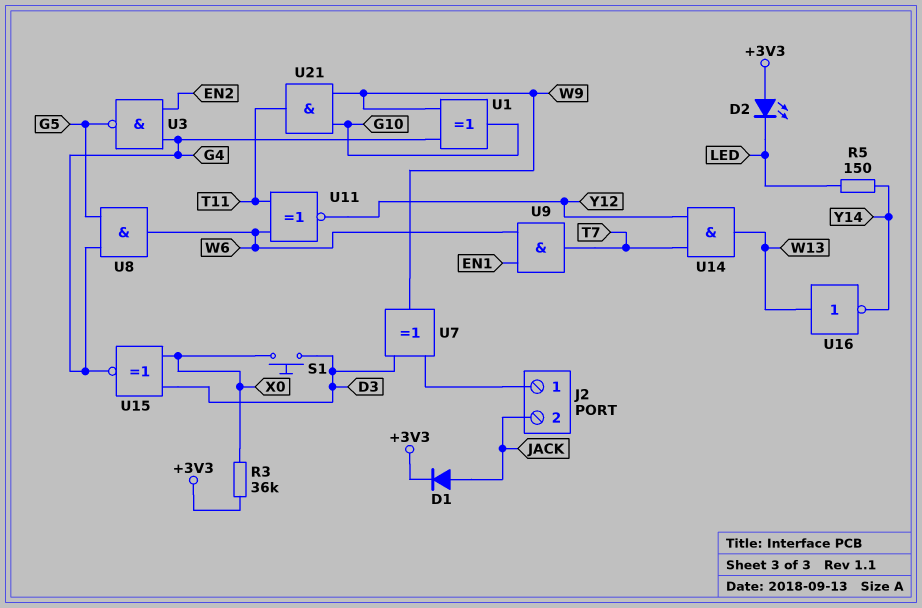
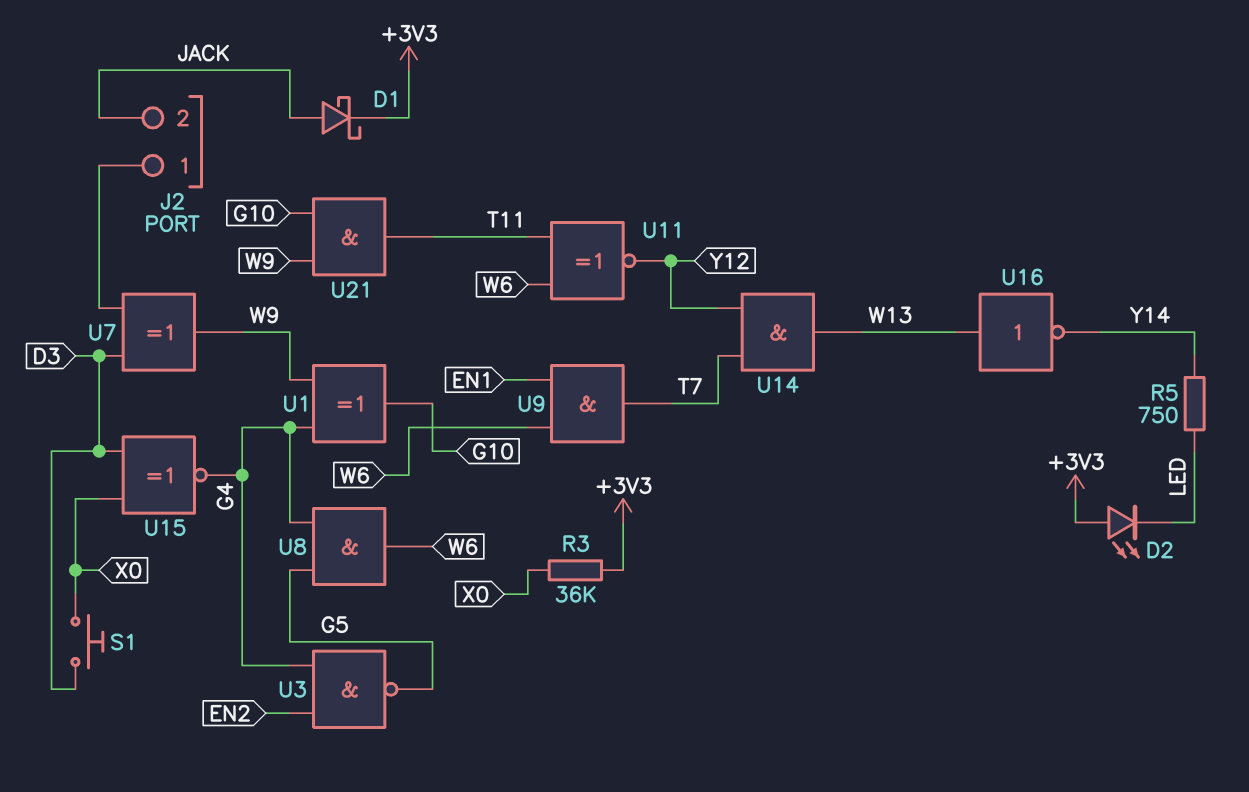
D1: diode (A JACK, K +3V3) -> schottky (A JACK, K +3V3)
R5: 150 (LED, Y14) -> 750 (LED, Y14)

